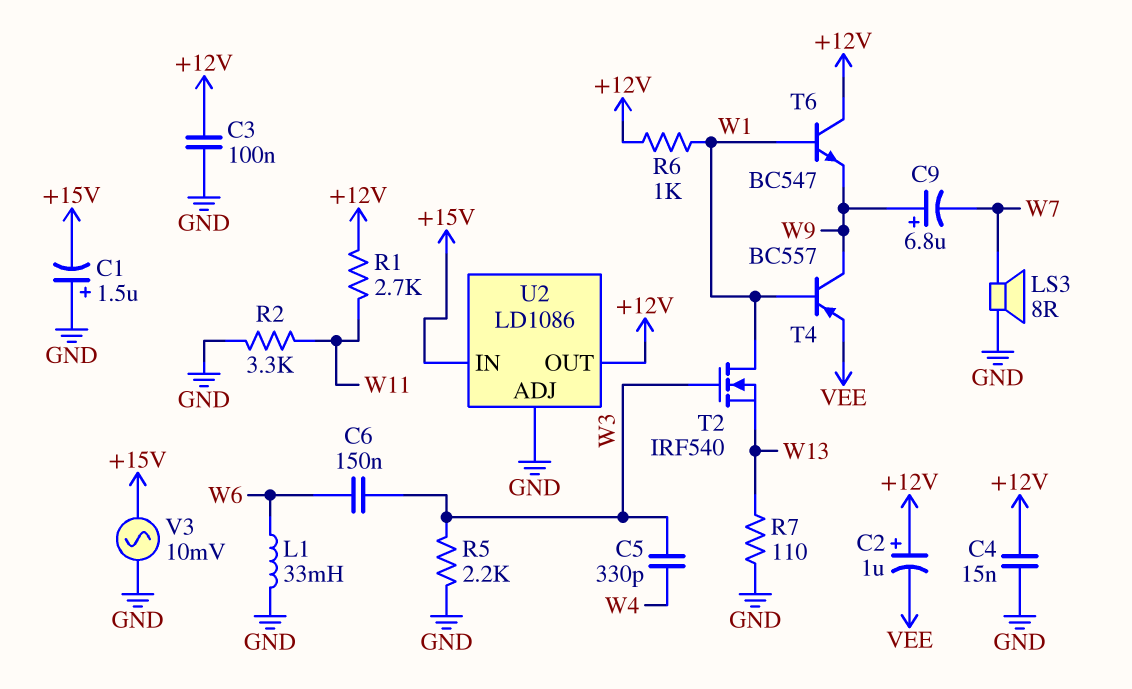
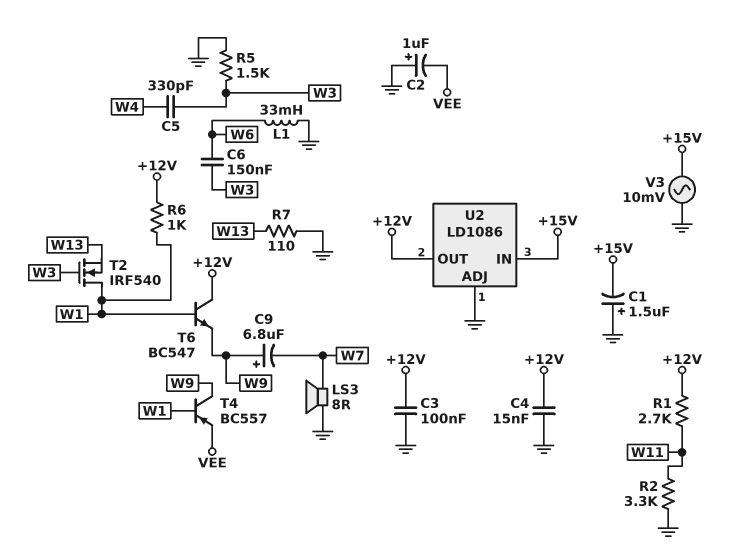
C2: 1uF (plus +12V, minus VEE) -> 1uF (plus GND, minus VEE)
R5: 2.2k (GND, W3) -> 1.5k (GND, W3)

